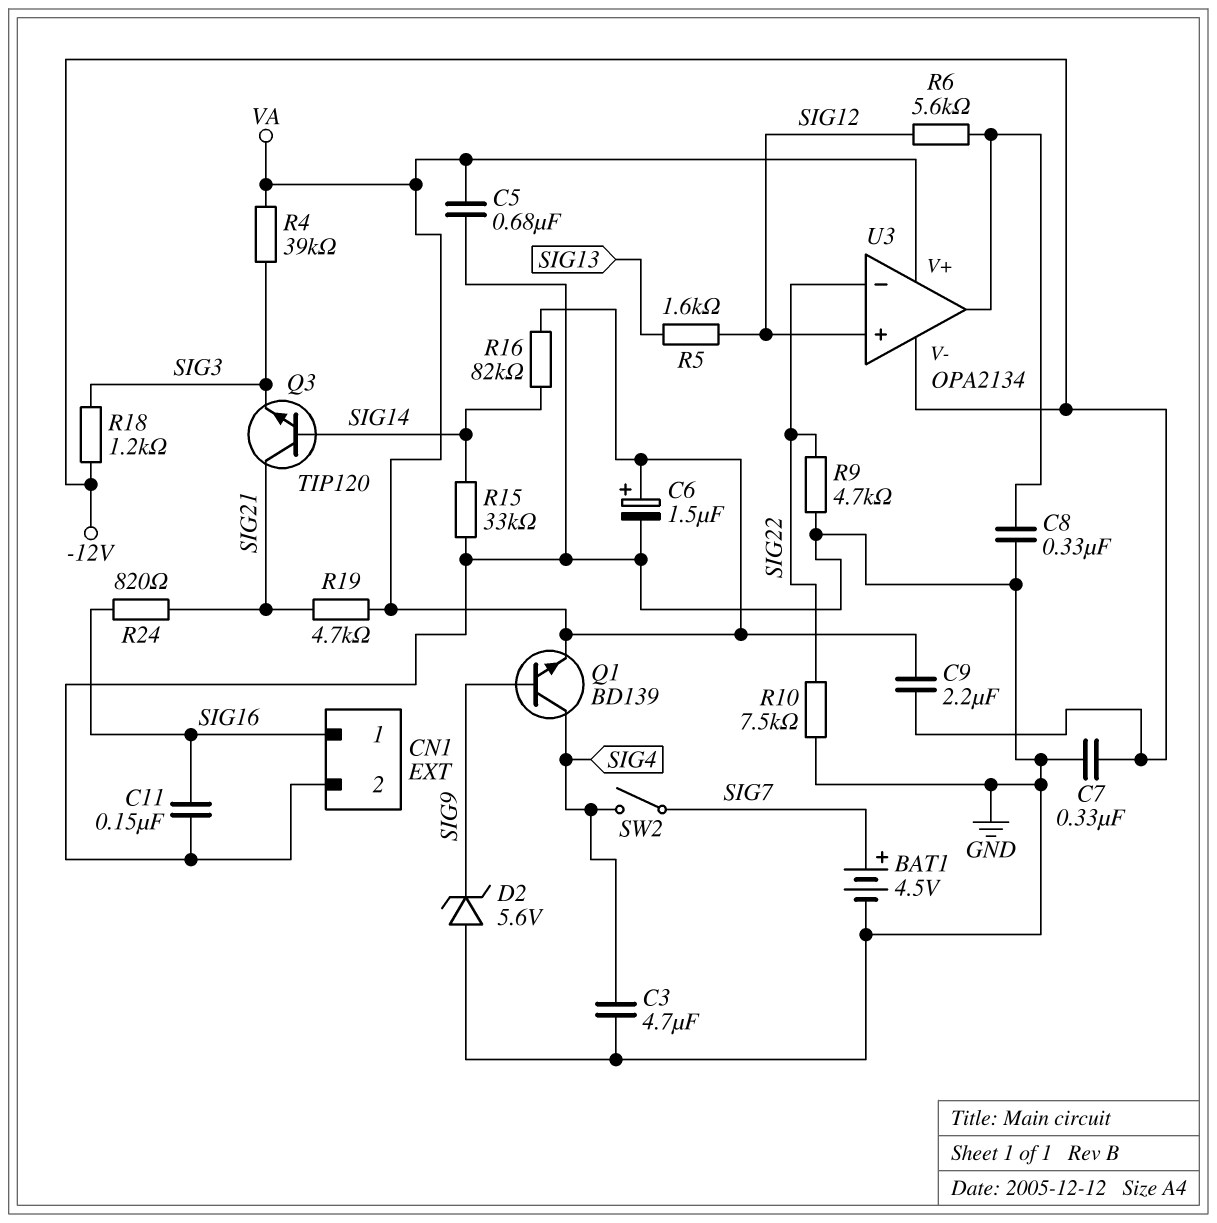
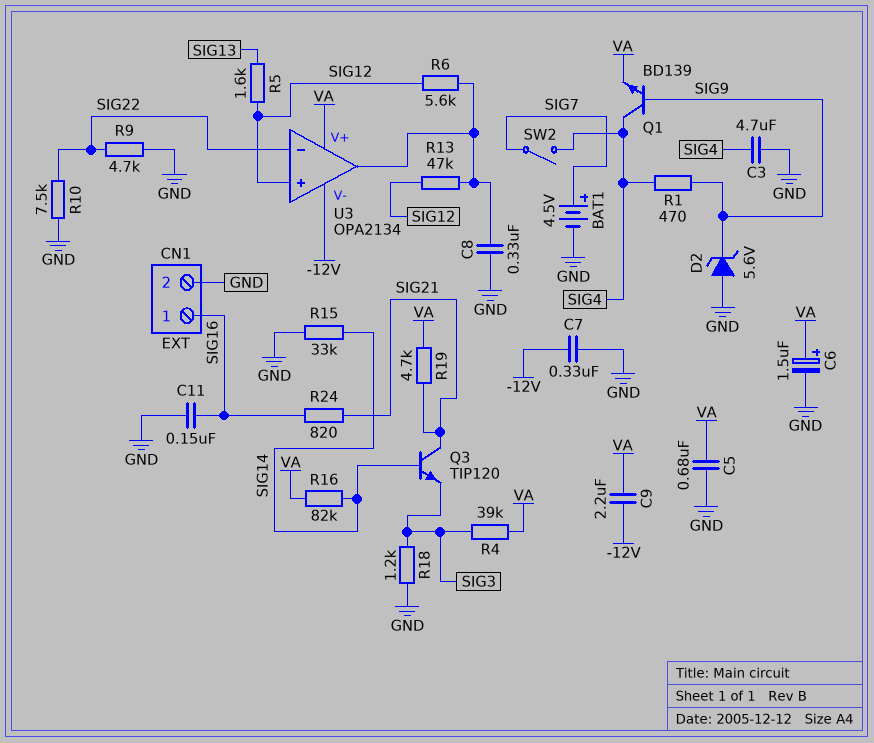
R1: none -> 470 (SIG4, SIG9)
R13: none -> 47k (SIG12, U3/out)
R18: 1.2k (-12V, SIG3) -> 1.2k (GND, SIG3)

